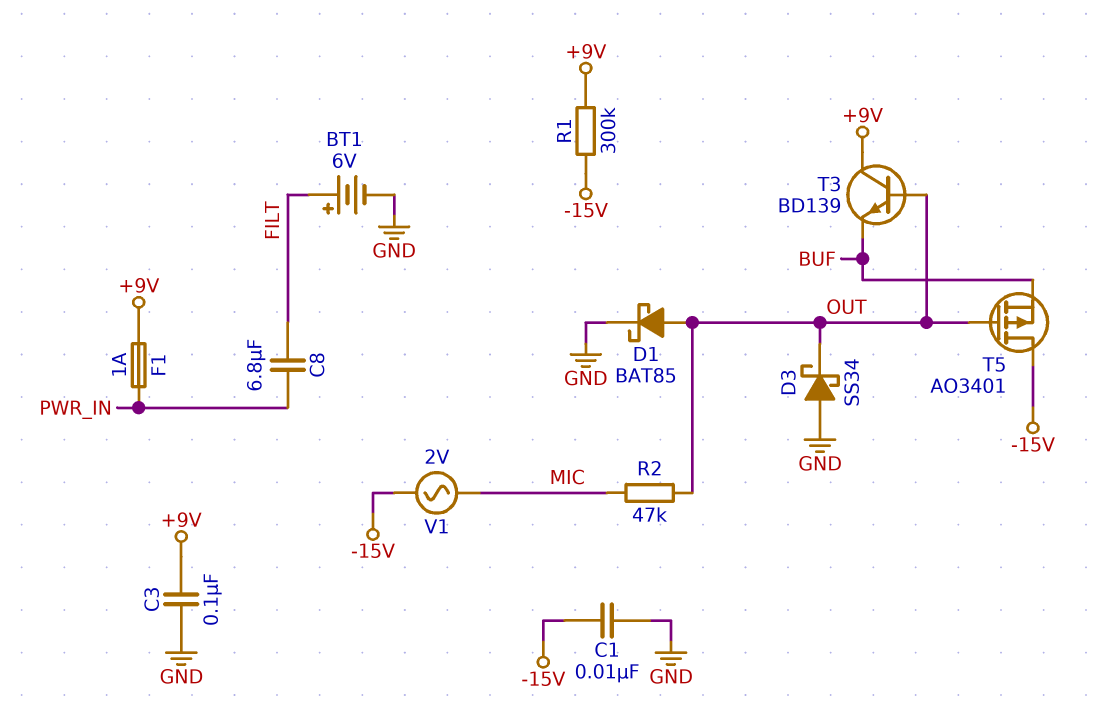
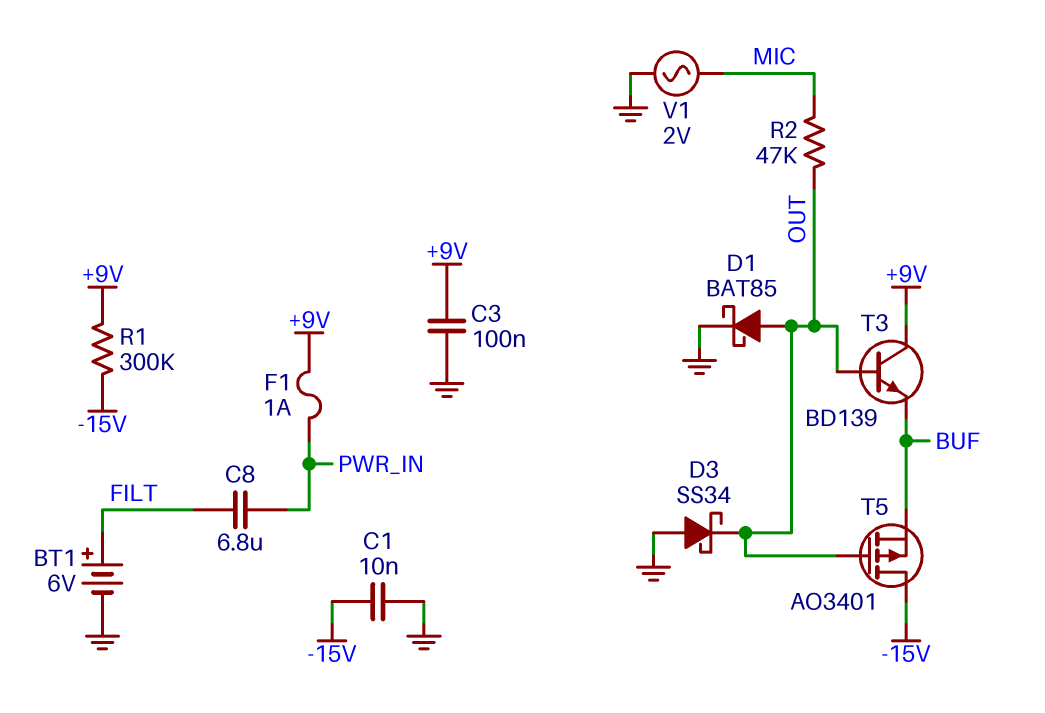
V1: AC 2V (-15V, MIC) -> AC 2V (GND, MIC)

